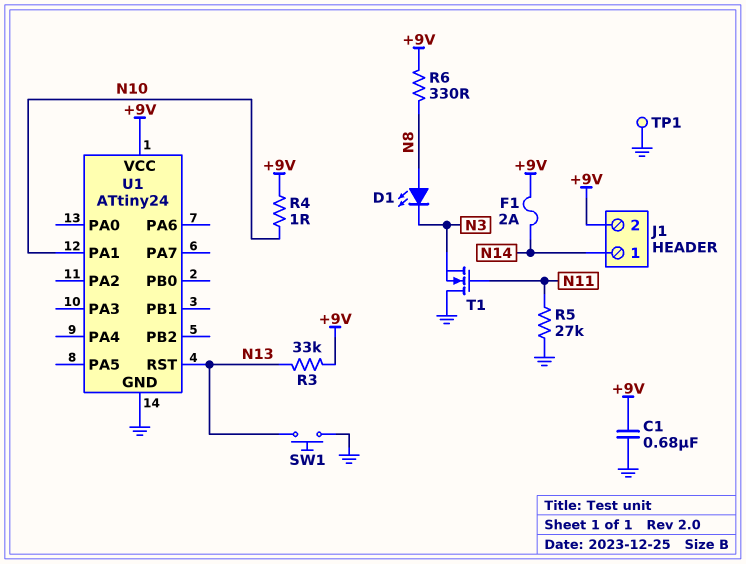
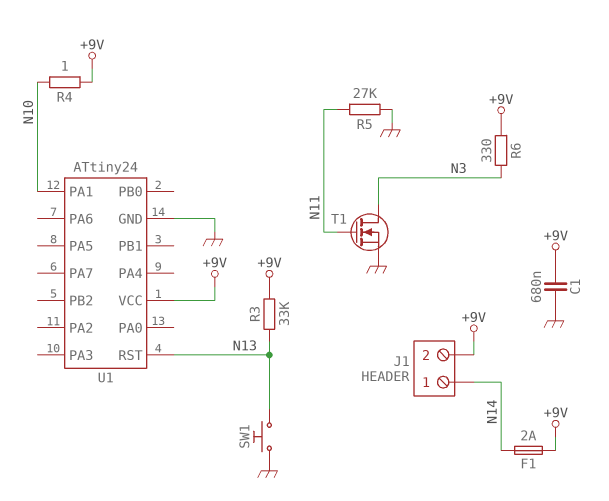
D1: LED (A N8, K N3) -> none
R6: 330 (+9V, N8) -> 330 (+9V, N3)
T1: NMOS (G N11, D GND, S N3) -> NMOS (G N11, D N3, S GND)
TP1: test point (GND) -> none

